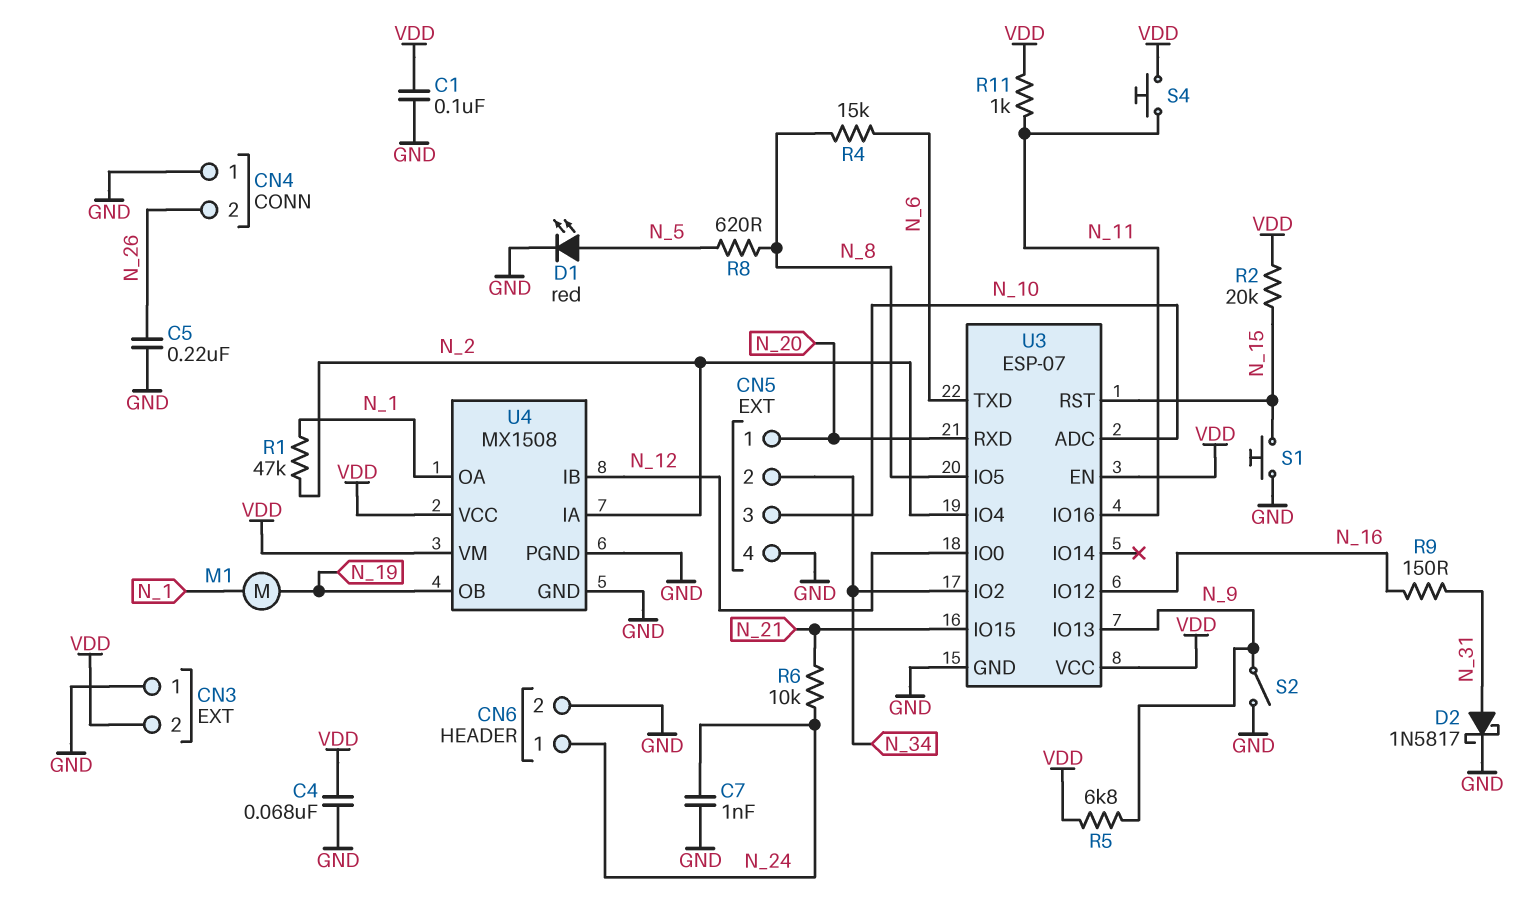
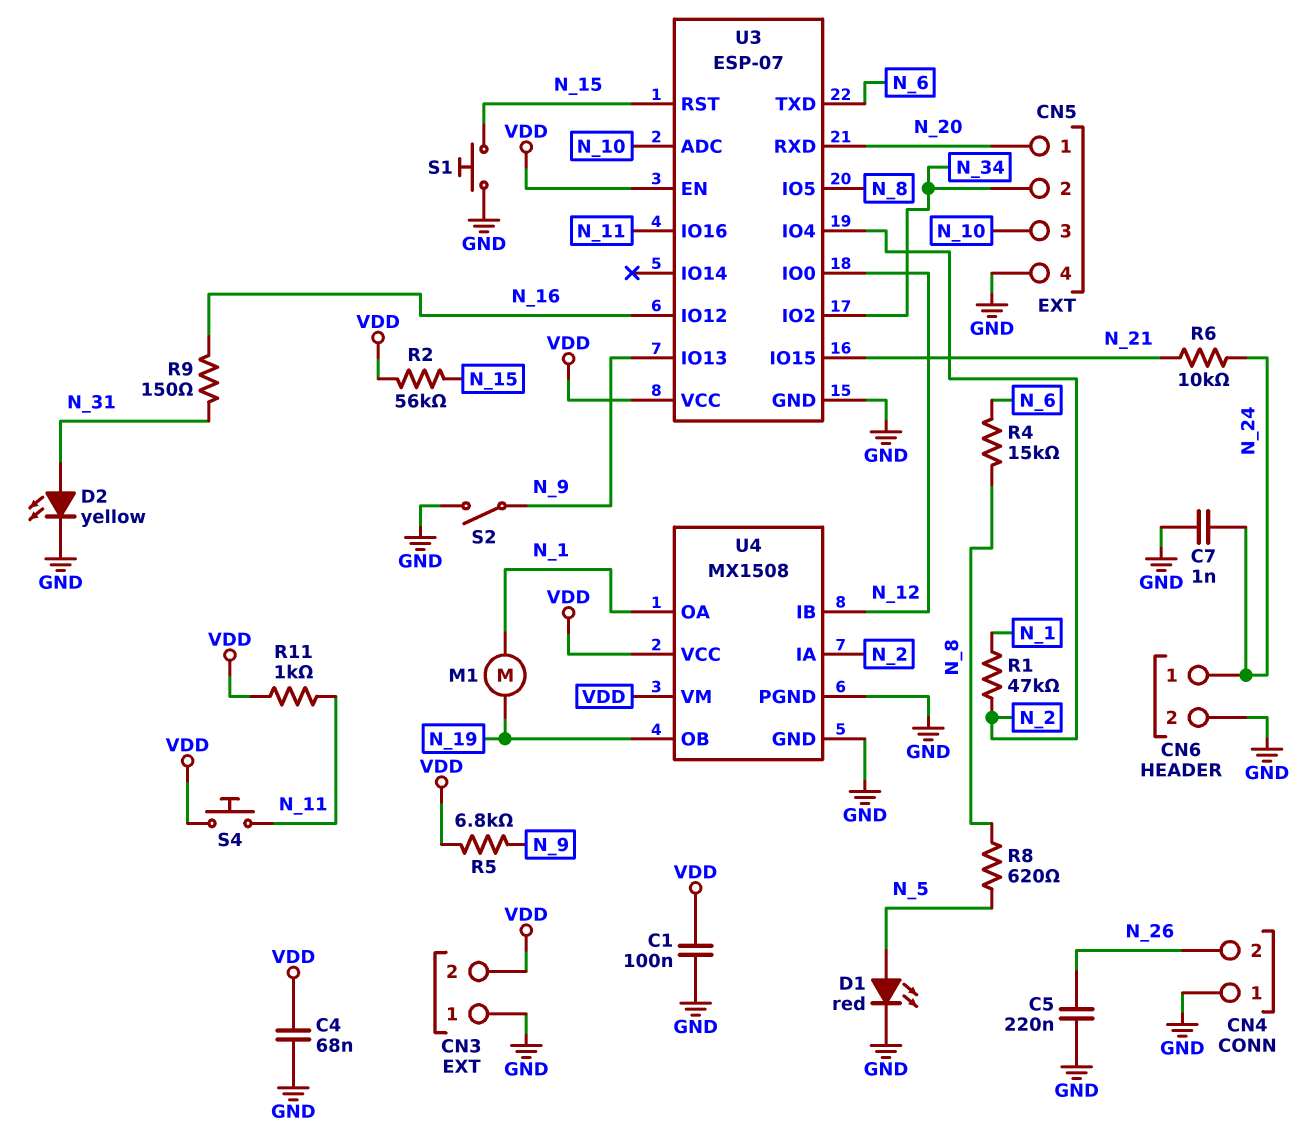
D2: schottky 1N5817 (A N_31, K GND) -> LED yellow (A N_31, K GND)
R2: 20k (N_15, VDD) -> 56k (N_15, VDD)

